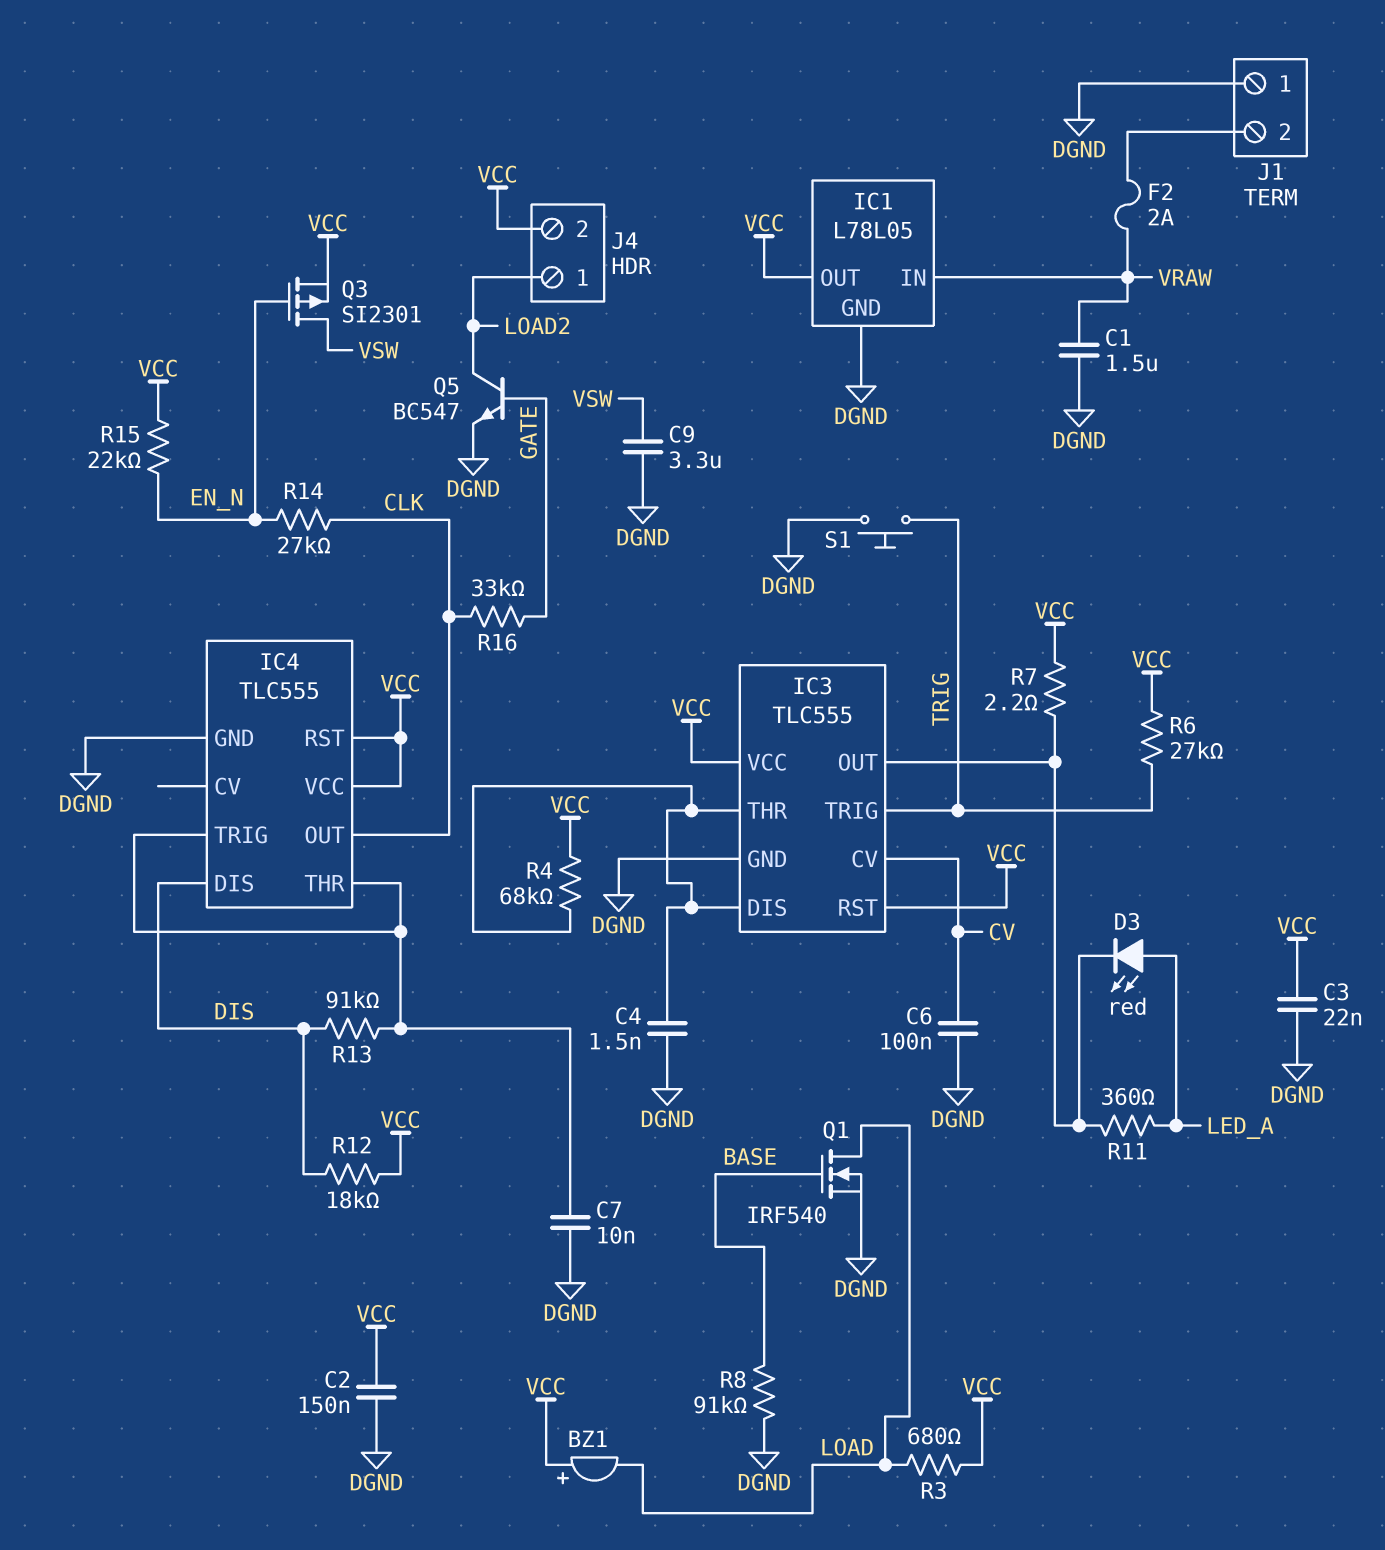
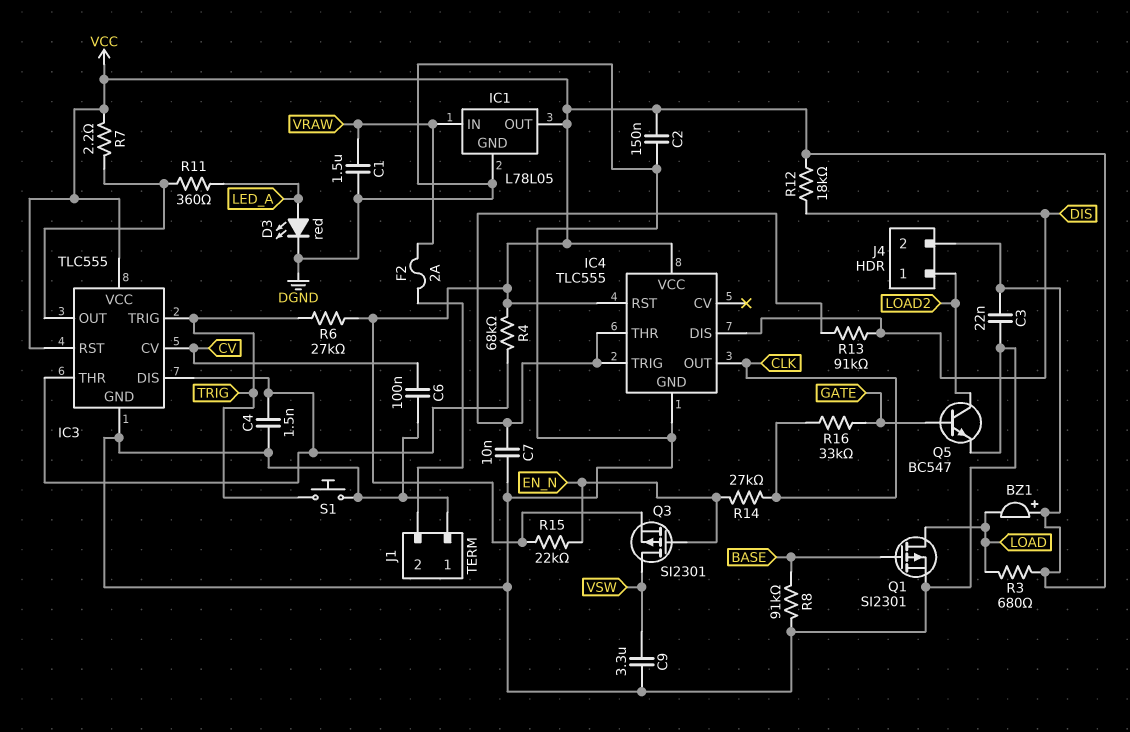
D3: LED red (A LED_A, K IC3/OUT) -> LED red (A LED_A, K DGND)
Q1: NMOS IRF540 (G BASE, D LOAD, S DGND) -> PMOS SI2301 (G BASE, D LOAD, S DGND)

